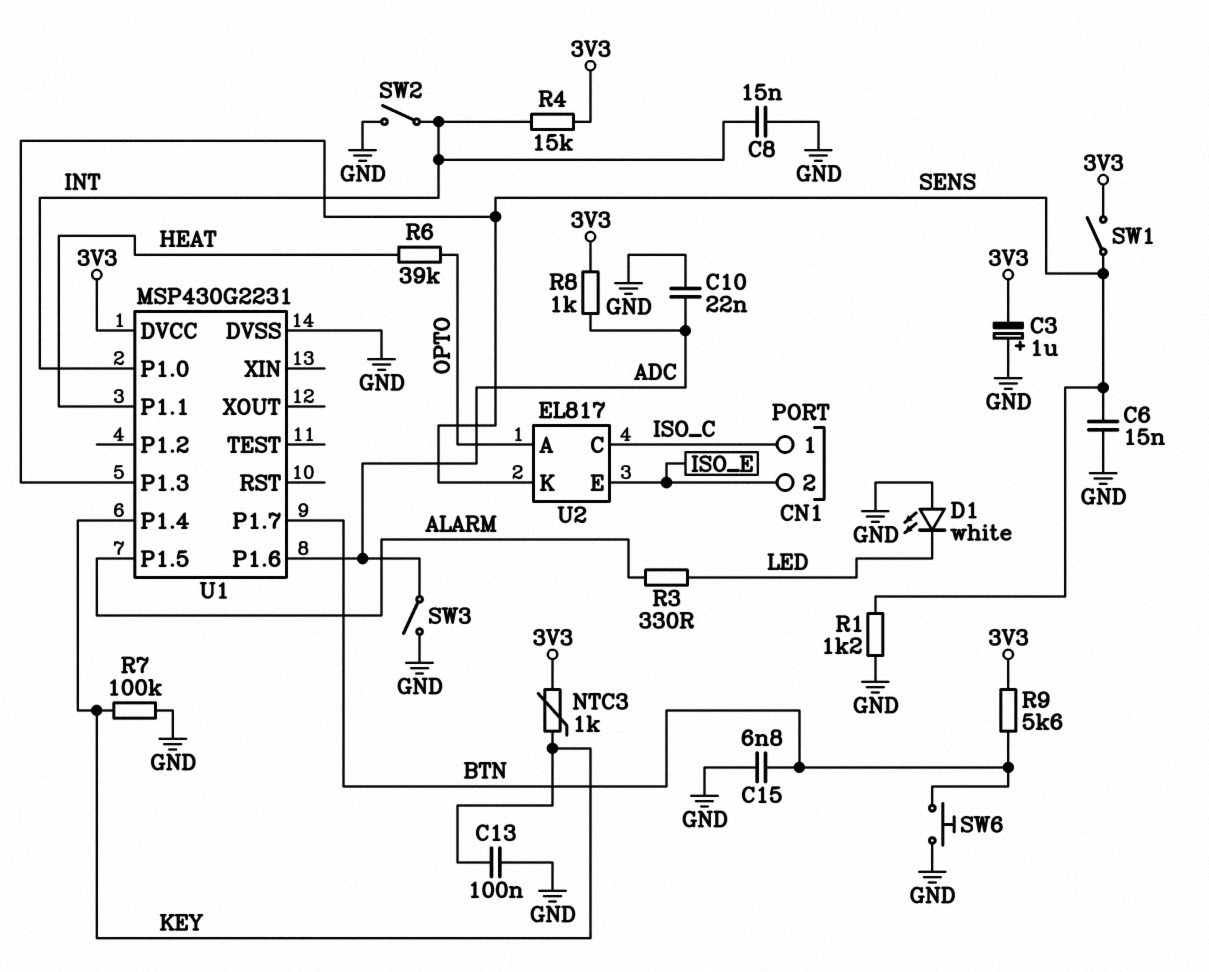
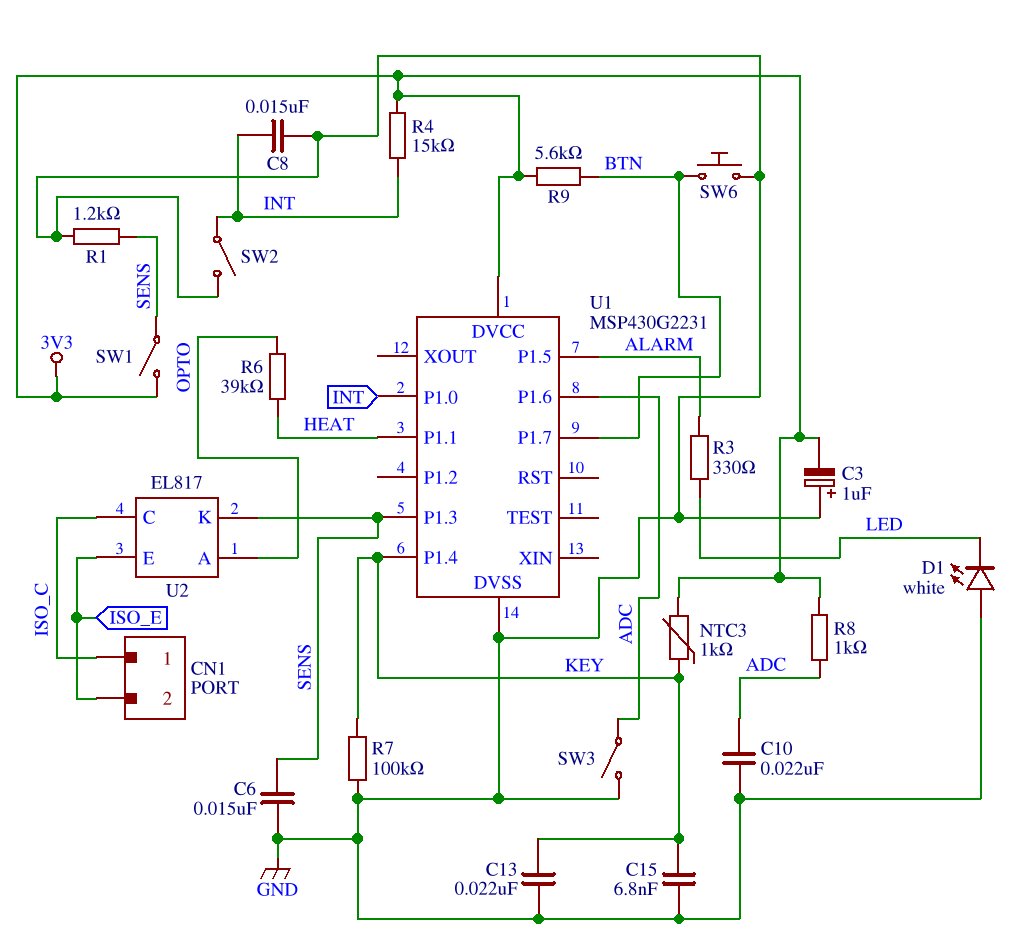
C13: 100nF (GND, KEY) -> 22nF (GND, KEY)
C15: 6.8nF (BTN, GND) -> 6.8nF (GND, KEY)

